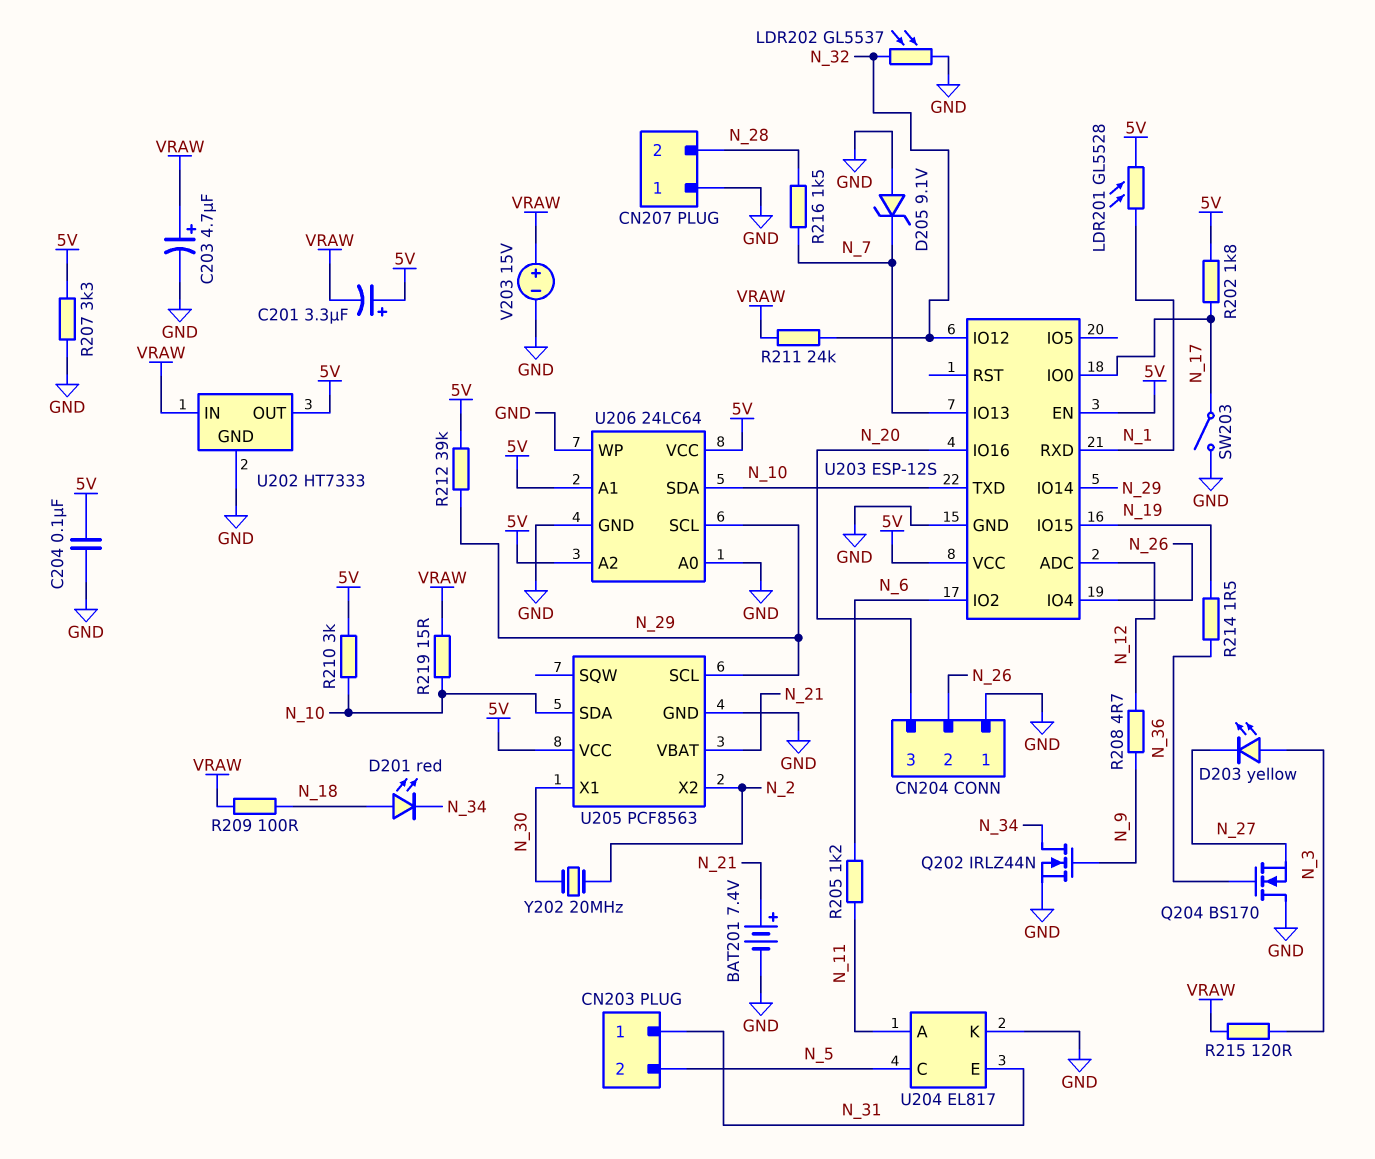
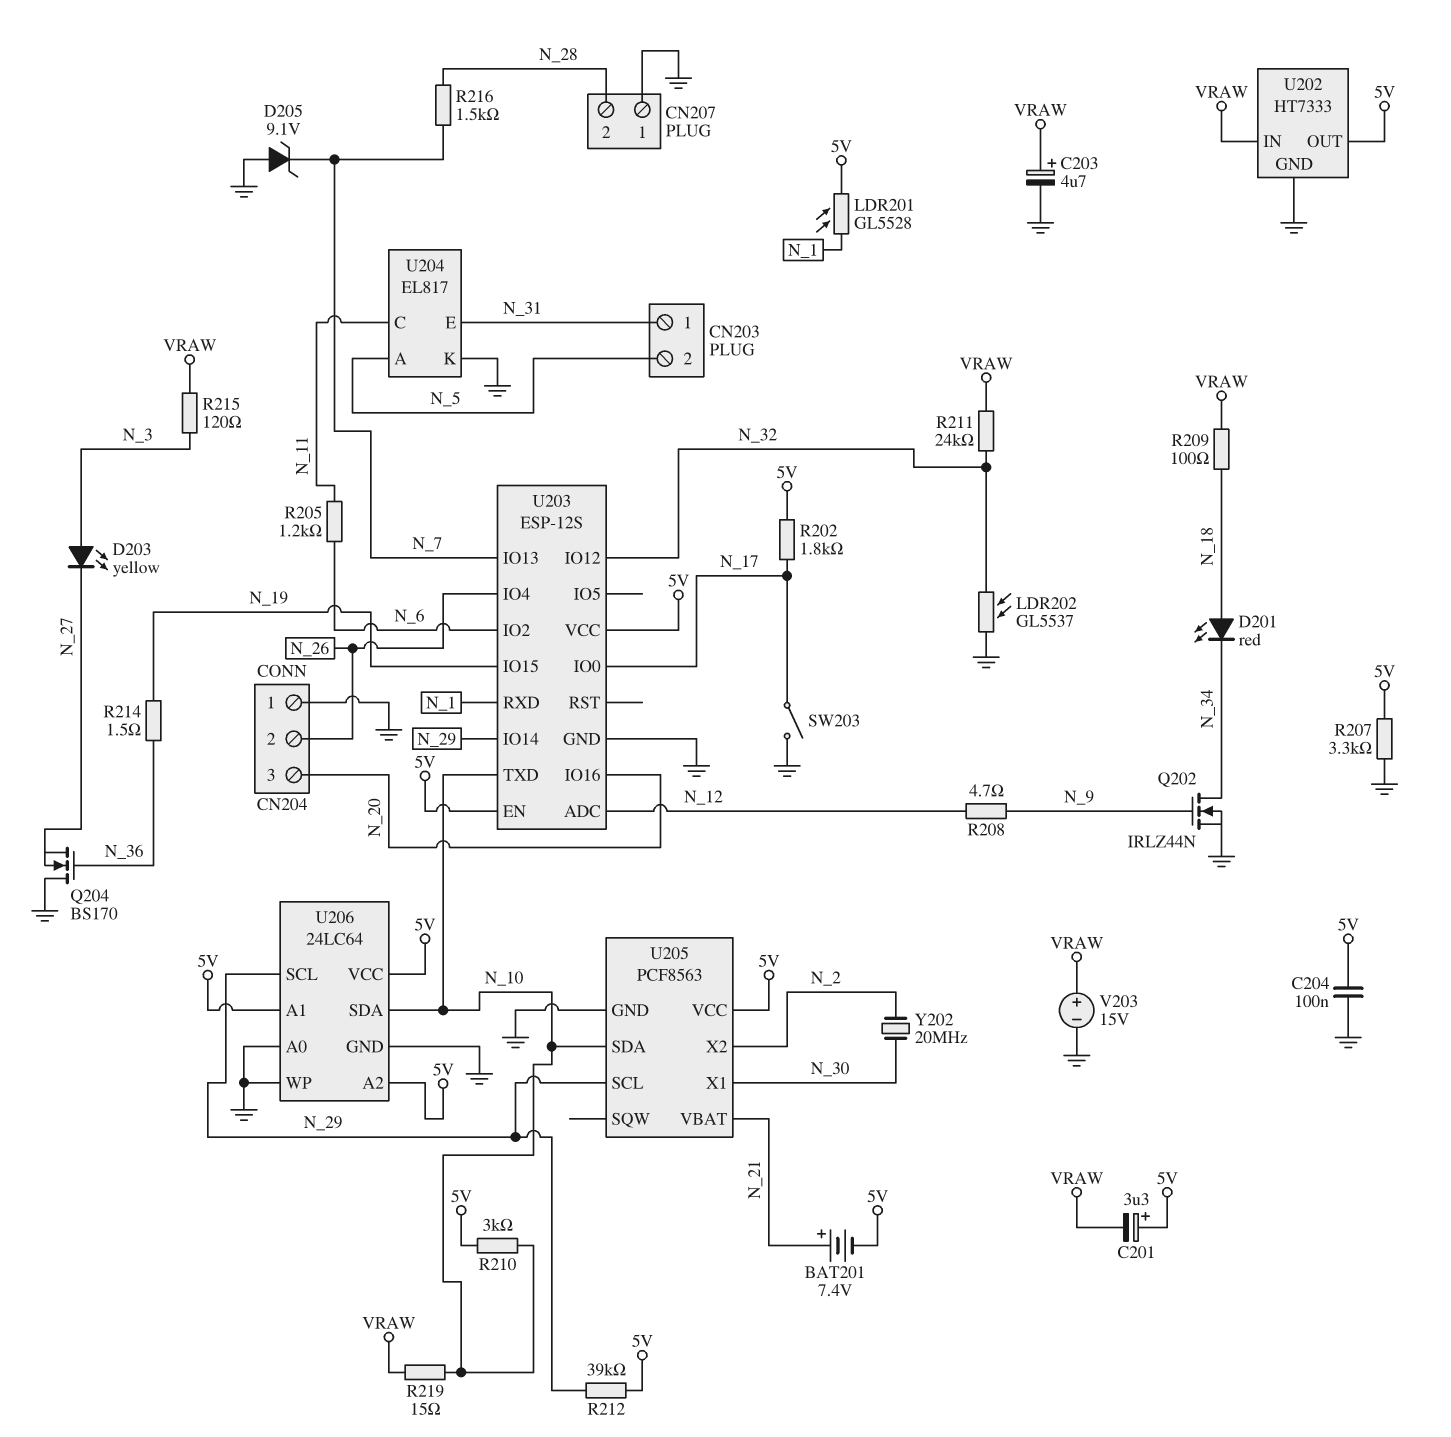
BAT201: 7.4V (plus N_21, minus GND) -> 7.4V (plus N_21, minus 5V)
U204 pin A: N_11 -> N_5
U204 pin C: N_5 -> N_11

